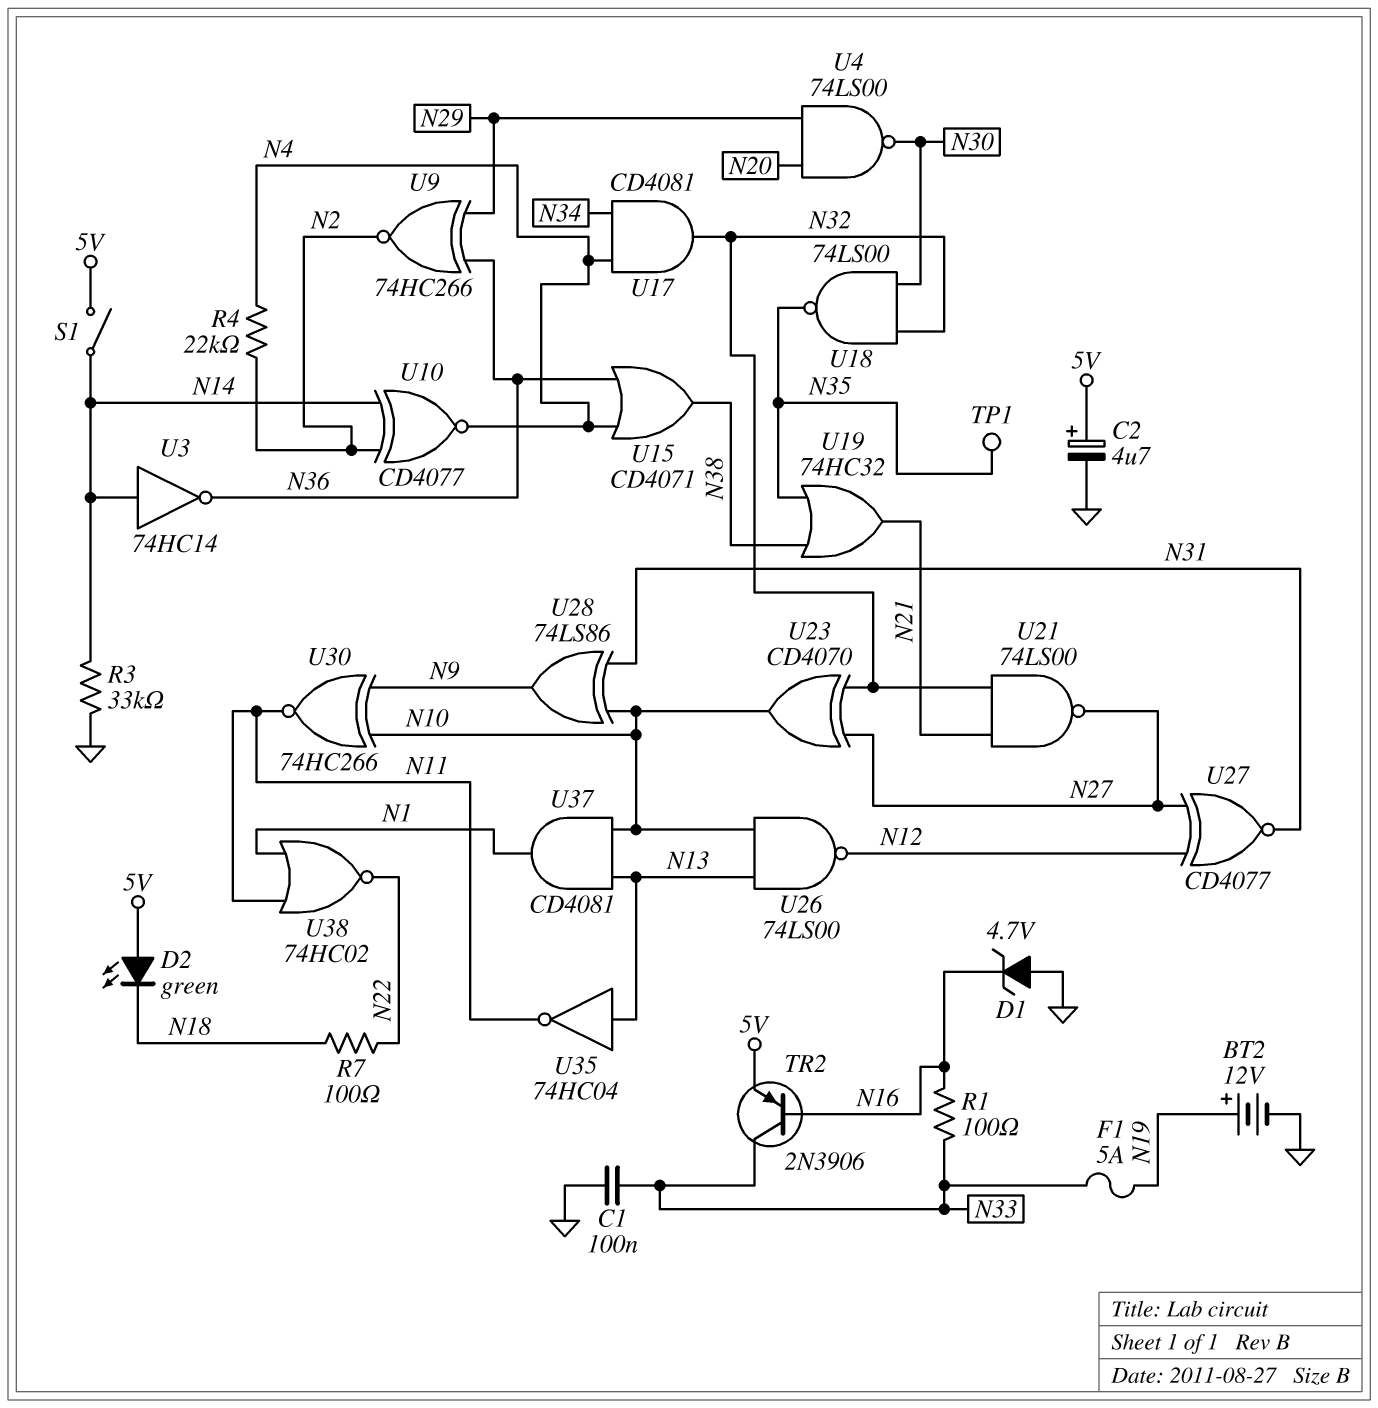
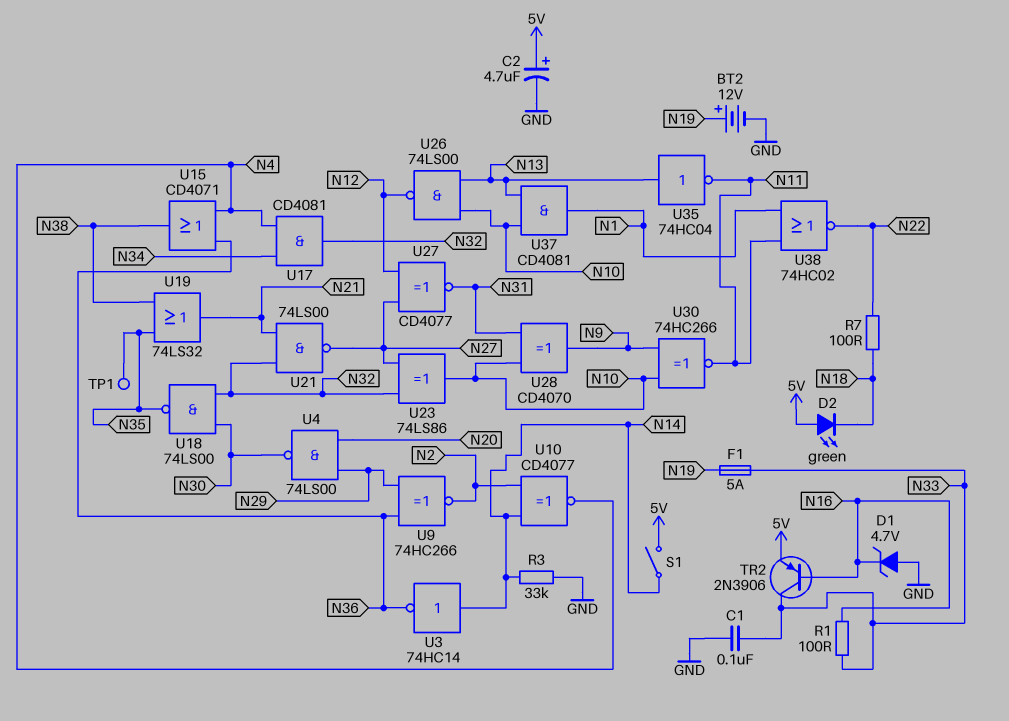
R4: 22k (N2, N4) -> none
U19: OR 74HC32 (in N35, in N38, out N21) -> OR 74LS32 (in N35, in N38, out N21)
U23: XOR CD4070 (in N27, in N32, out N10) -> XOR 74LS86 (in N27, in N32, out N10)
U28: XOR 74LS86 (in N10, in N31, out N9) -> XOR CD4070 (in N10, in N31, out N9)

